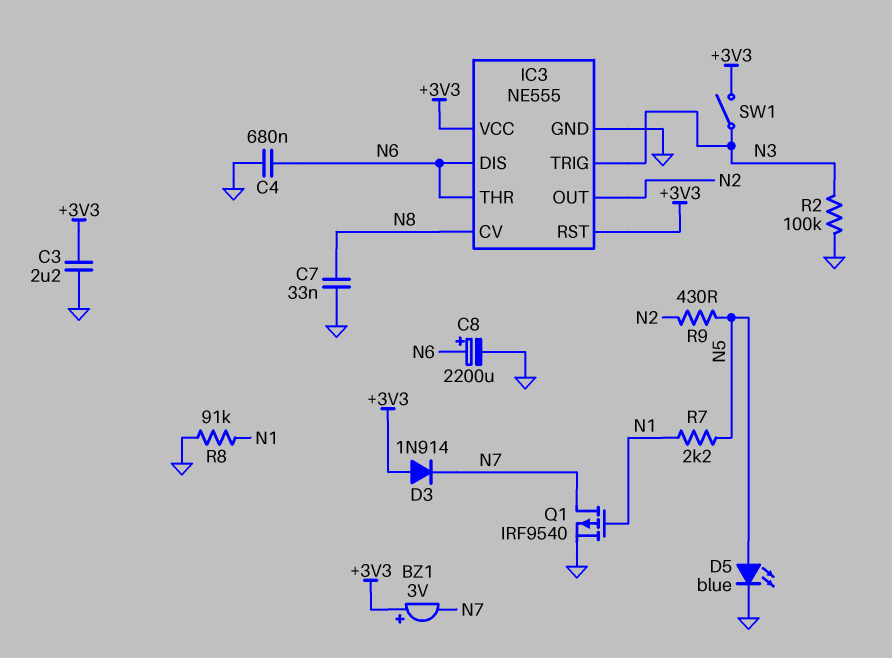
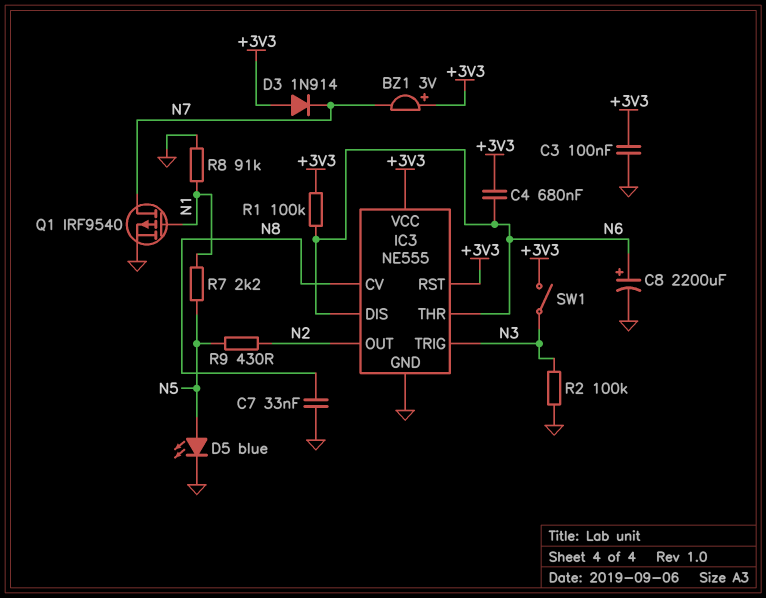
C3: 2.2uF (+3V3, GND) -> 100nF (+3V3, GND)
C4: 680nF (GND, N6) -> 680nF (+3V3, N6)
R1: none -> 100k (+3V3, N6)

